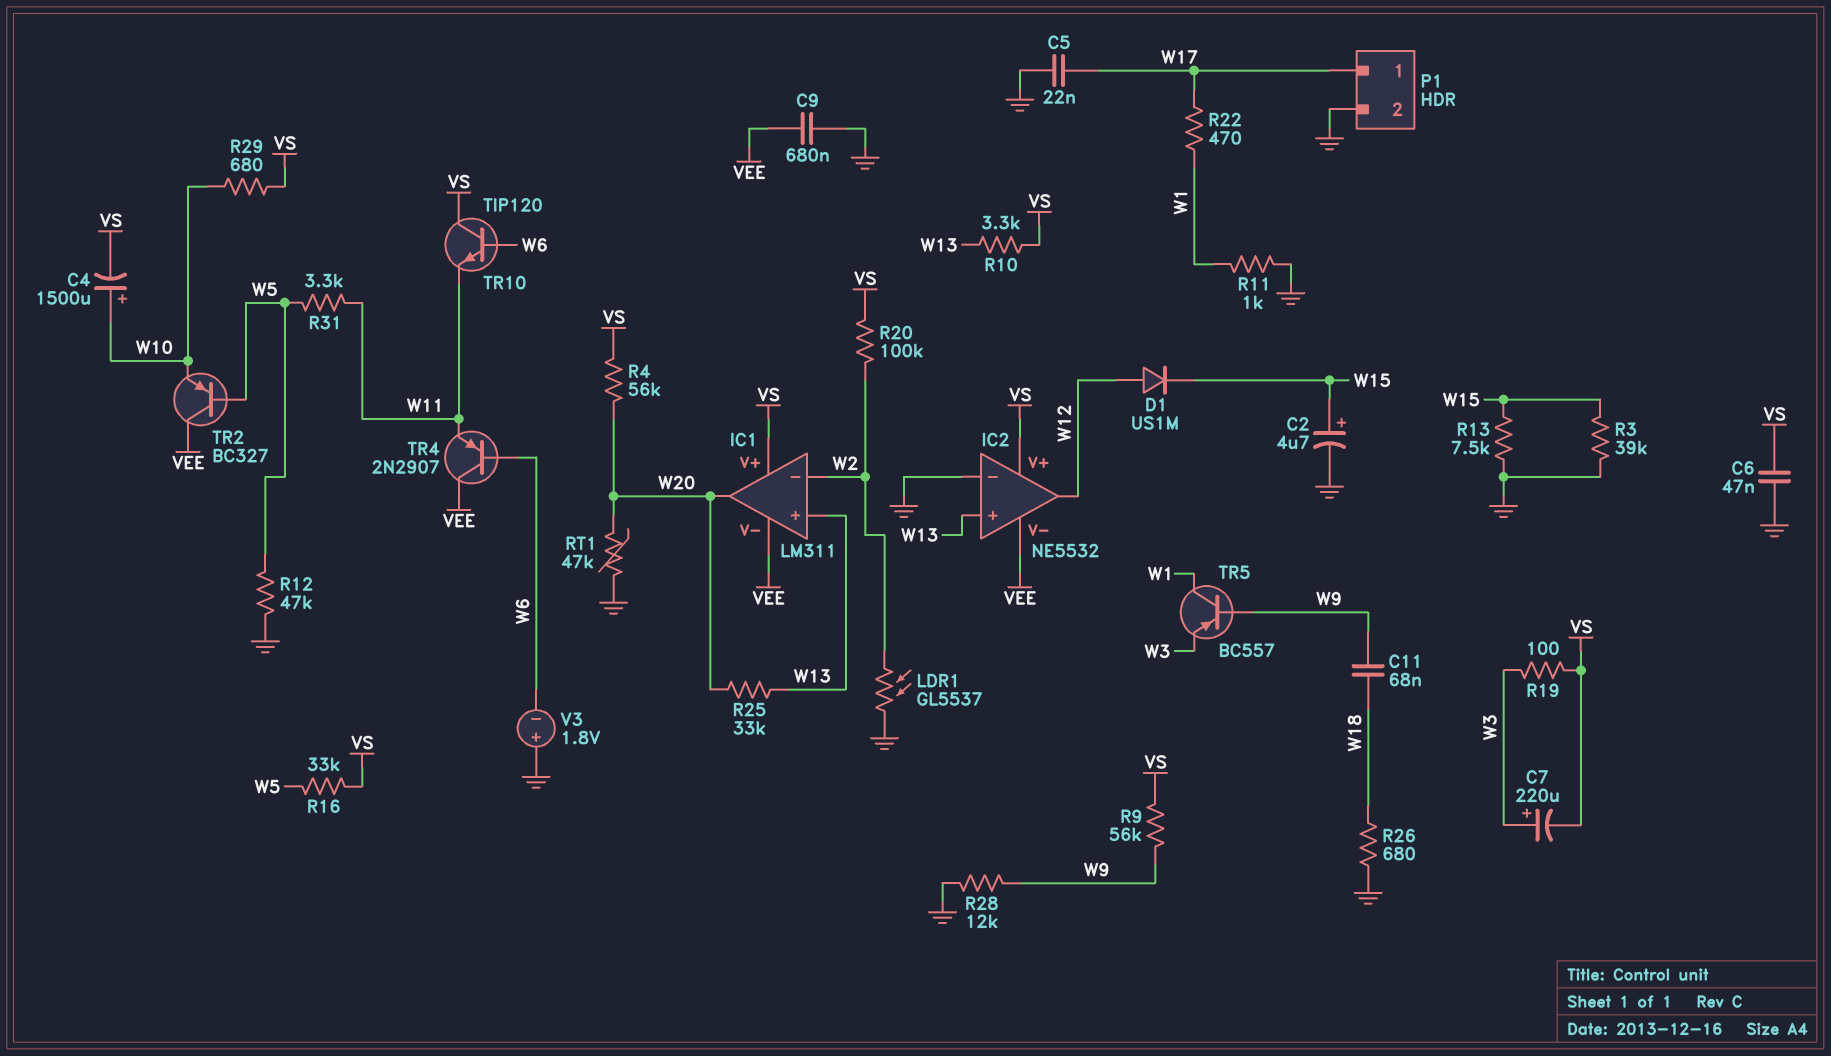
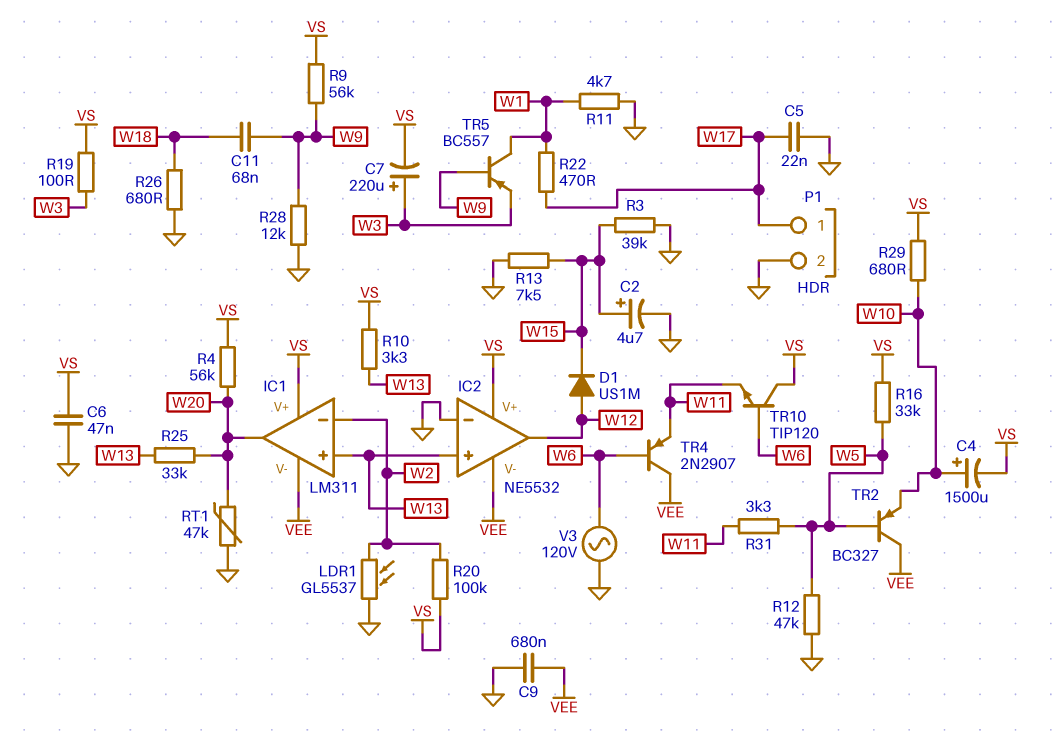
R11: 1k (GND, W1) -> 4.7k (GND, W1)
V3: 1.8V (plus GND, minus W6) -> AC 120V (GND, W6)

